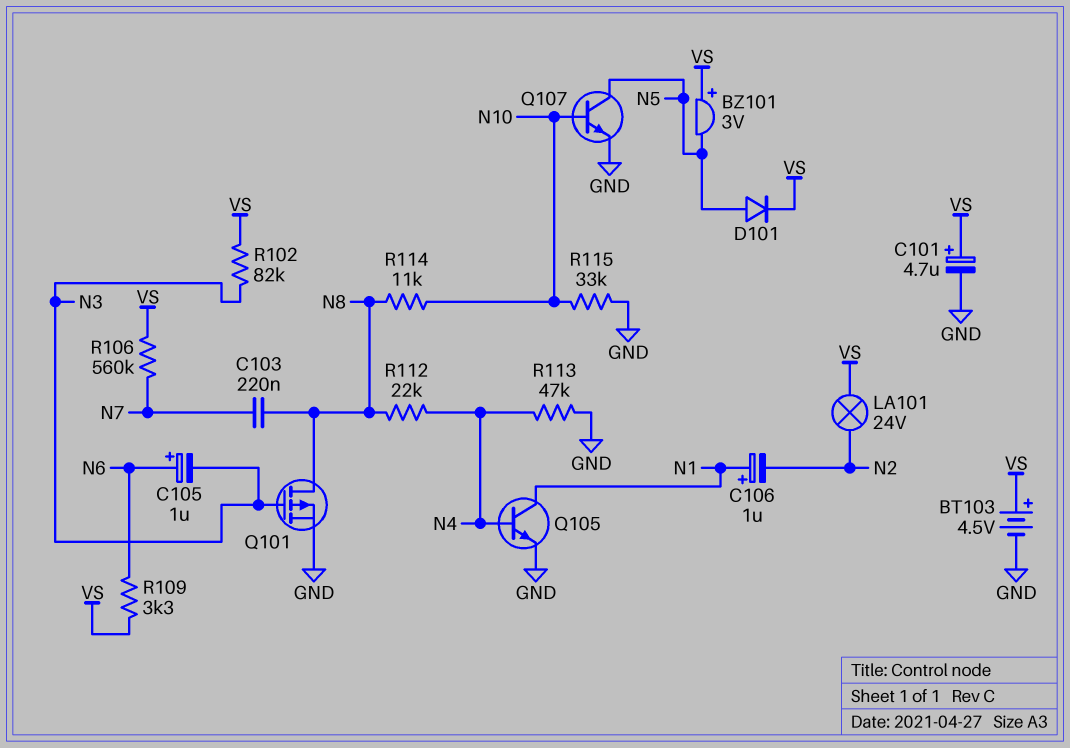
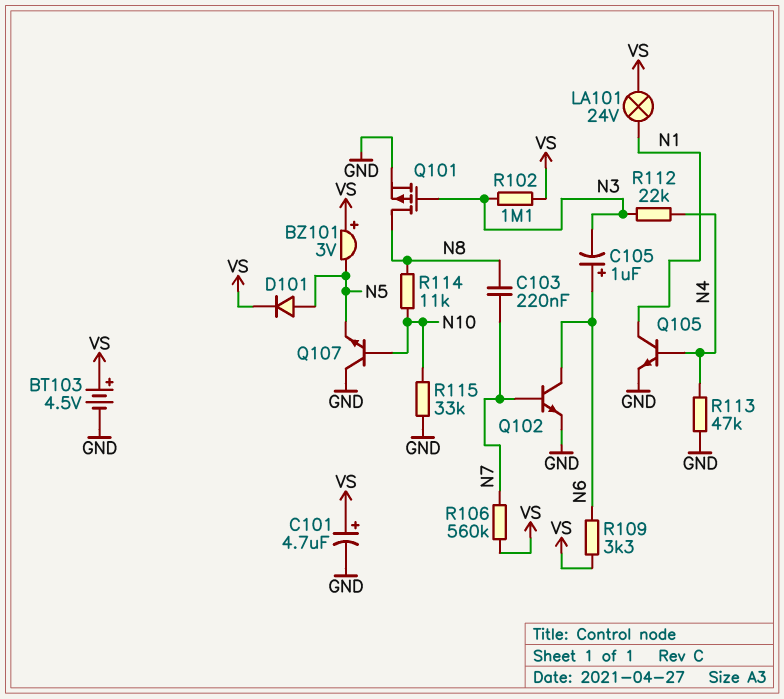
C106: 1uF (plus N1, minus N2) -> none
LA101: lamp 24V (N2, VS) -> lamp 24V (N1, VS)
Q102: none -> NPN (B N7, C N6, E GND)
Q107: NPN (B N10, C N5, E GND) -> NPN (B N10, C GND, E N5)
R102: 82k (N3, VS) -> 1.1M (N3, VS)
R112: 22k (N4, N8) -> 22k (N3, N4)

